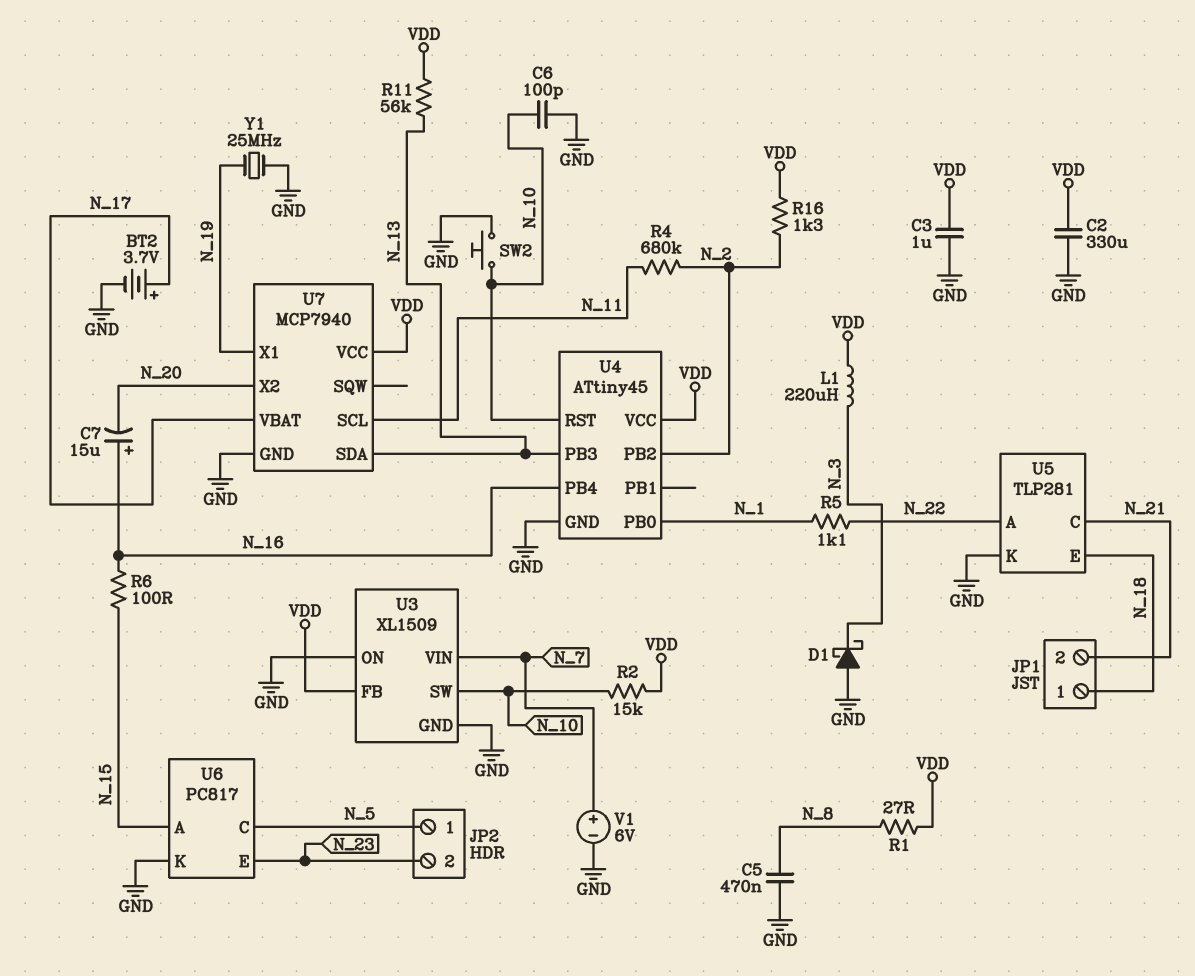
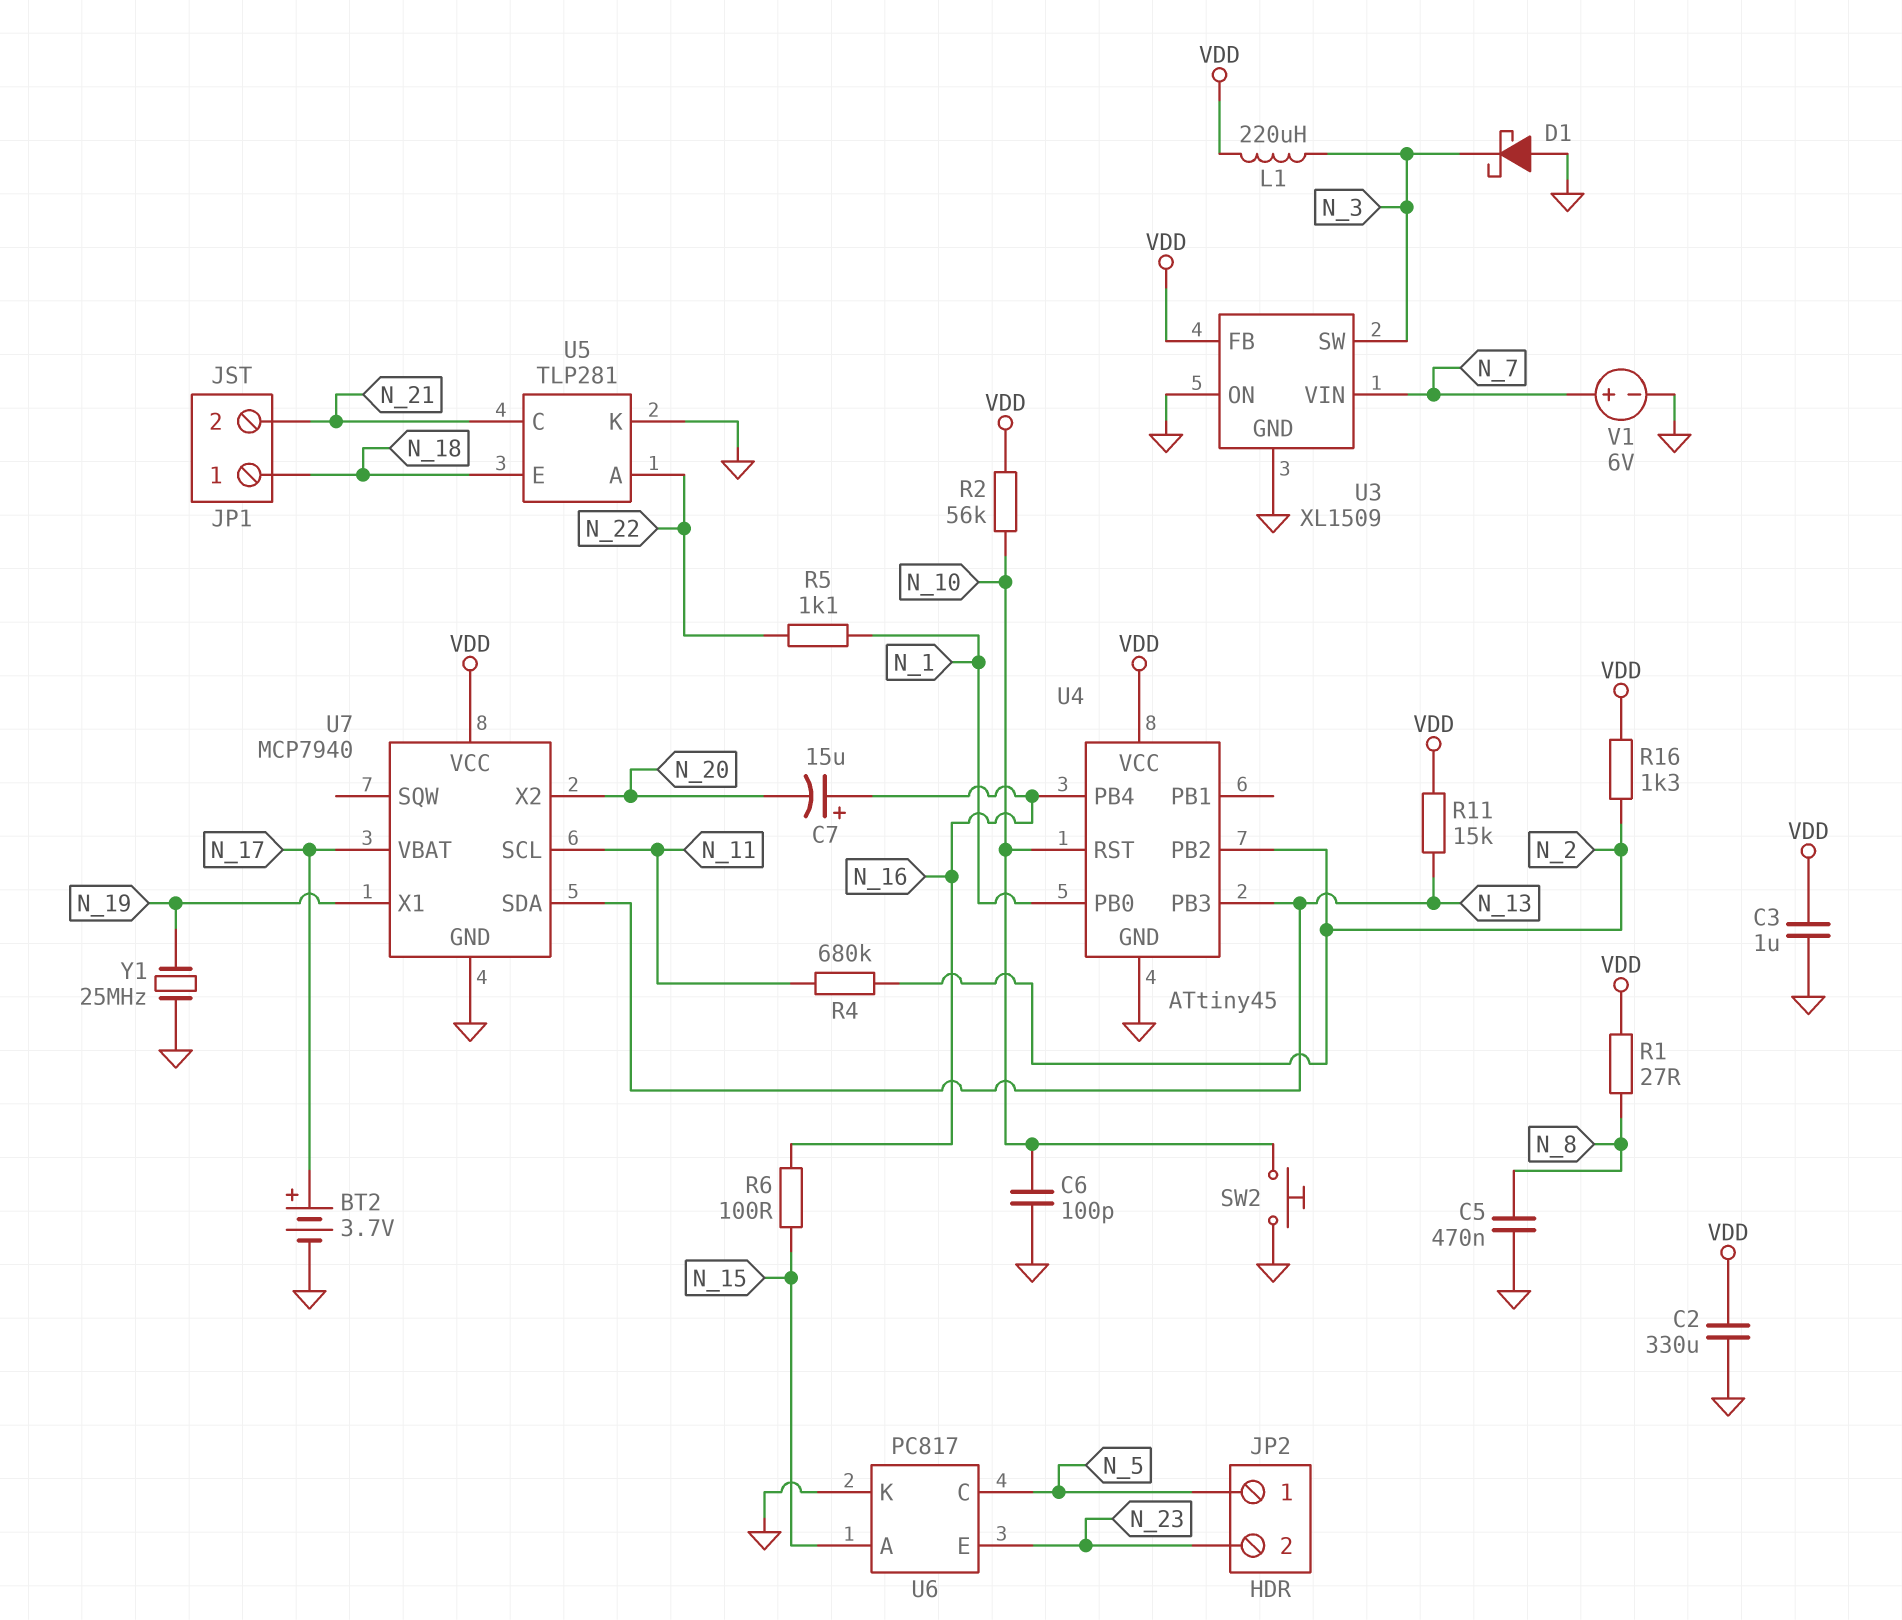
R2: 15k (N_10, VDD) -> 56k (N_10, VDD)
R11: 56k (N_13, VDD) -> 15k (N_13, VDD)
U3 pin SW: N_10 -> N_3

